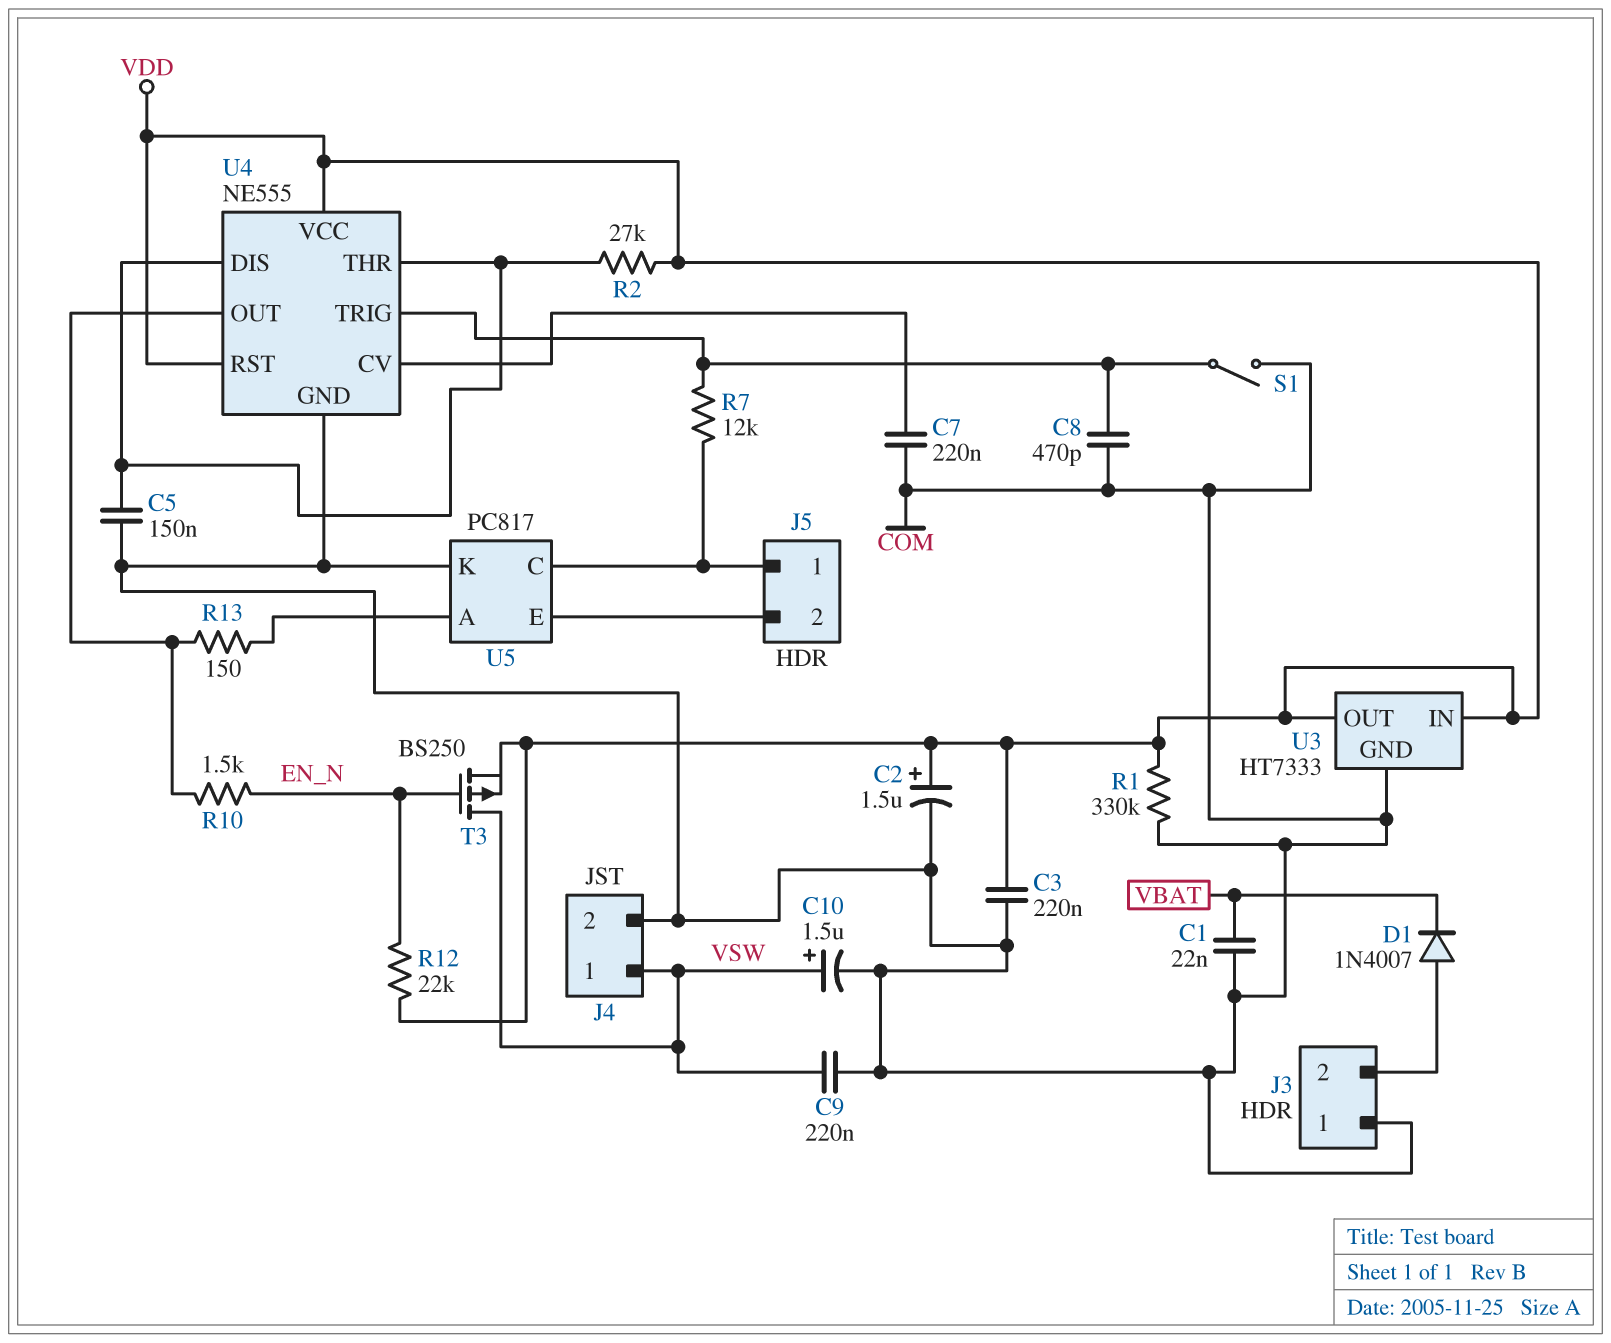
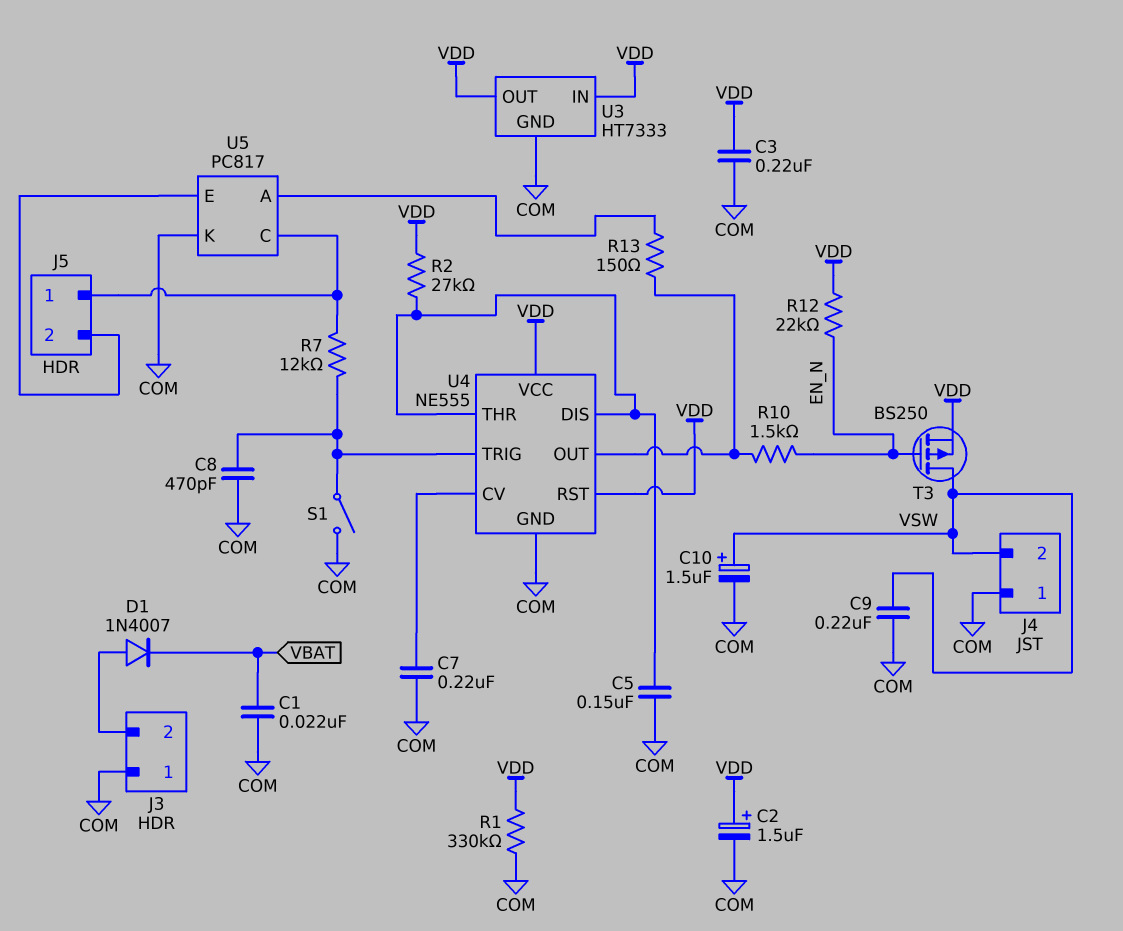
J4 pin 1: VSW -> COM
J4 pin 2: COM -> VSW

